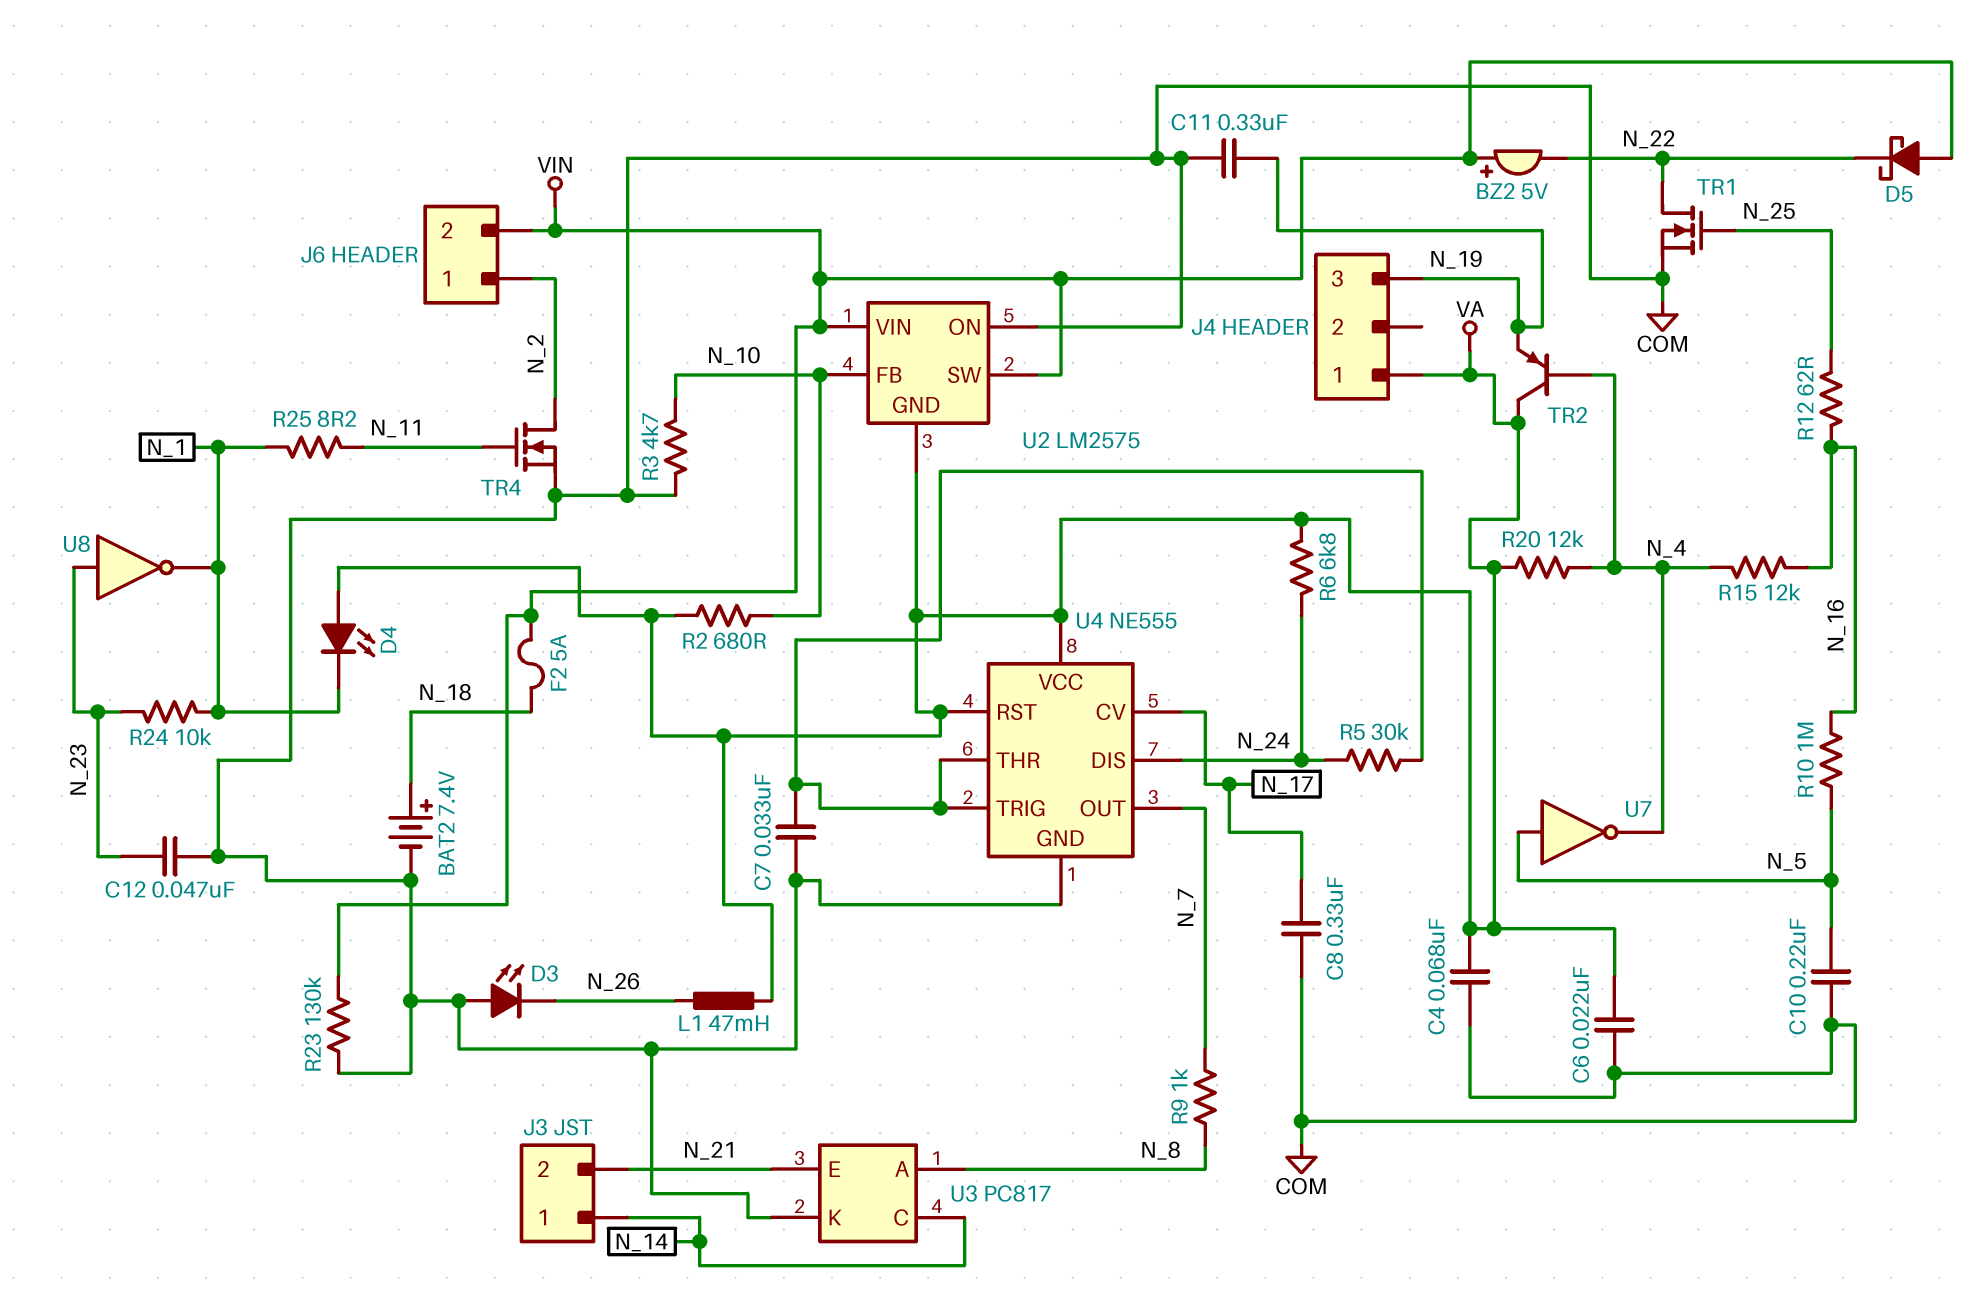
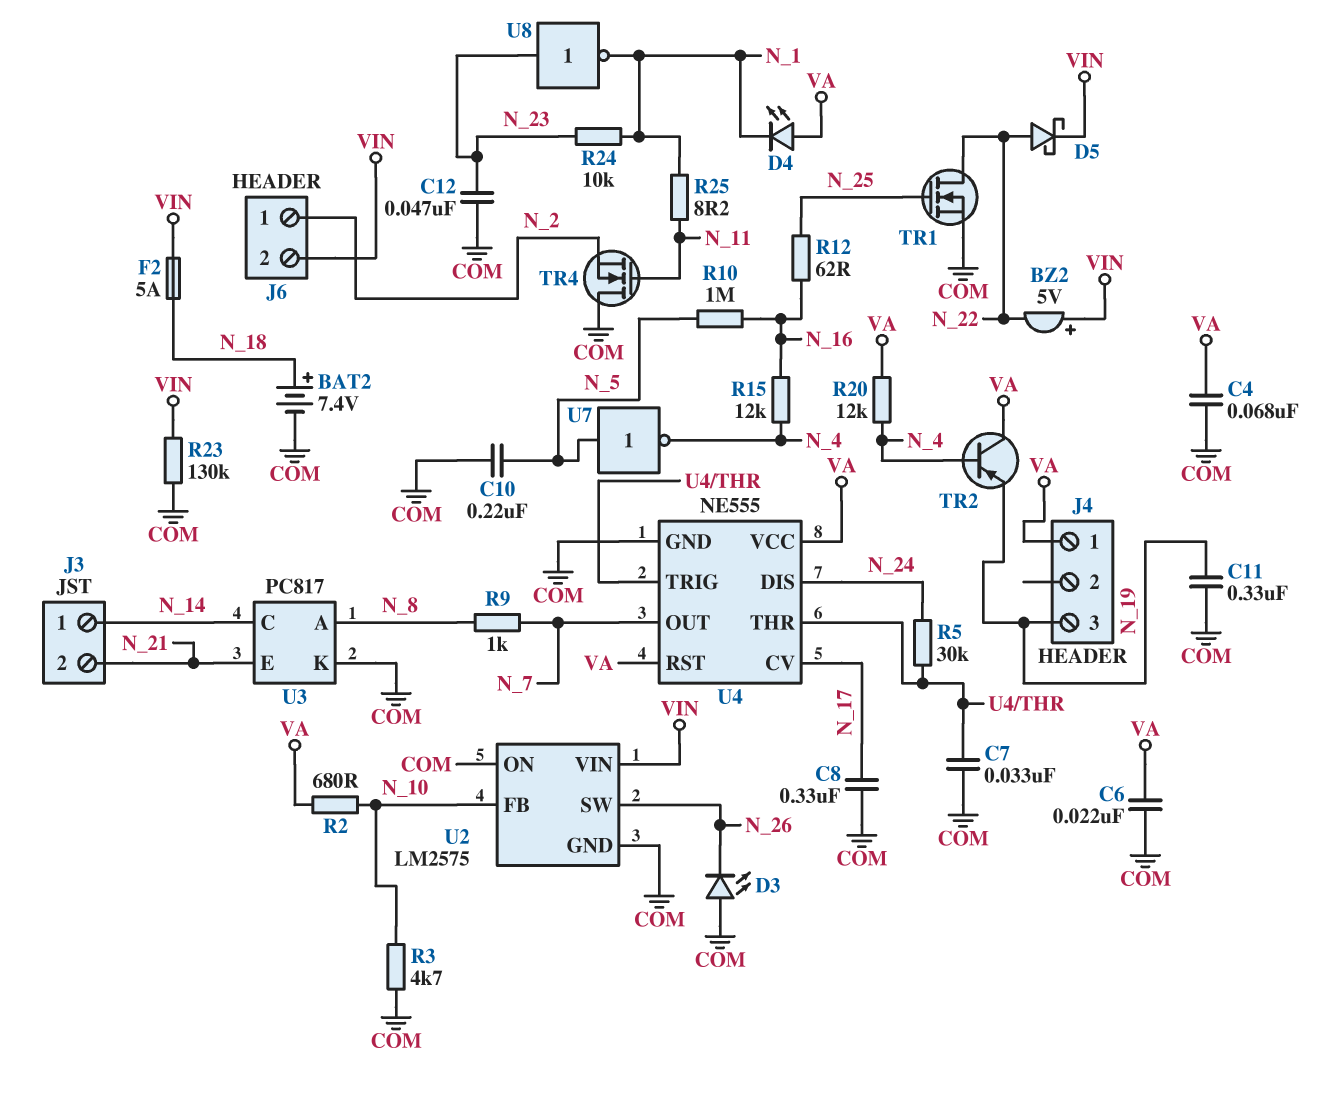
D5: schottky (A VIN, K N_22) -> schottky (A N_22, K VIN)
L1: 47mH (N_26, VA) -> none
R6: 6.8k (N_24, VA) -> none
TR4: NMOS (G N_11, D N_2, S COM) -> NMOS (G N_11, D COM, S N_2)
U2 pin GND: VA -> COM
U2 pin SW: VIN -> N_26

